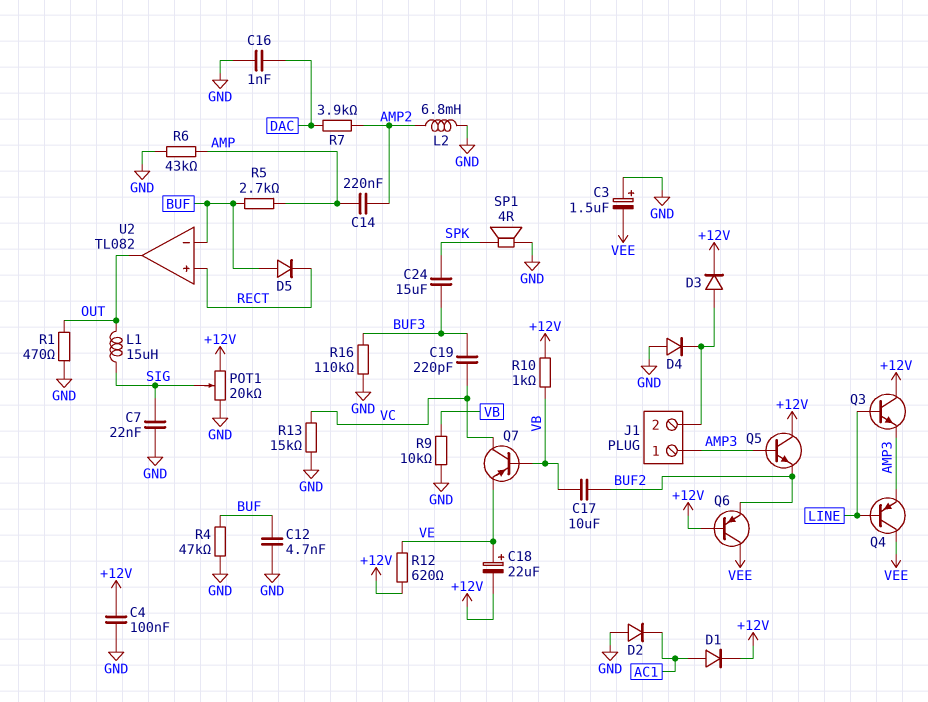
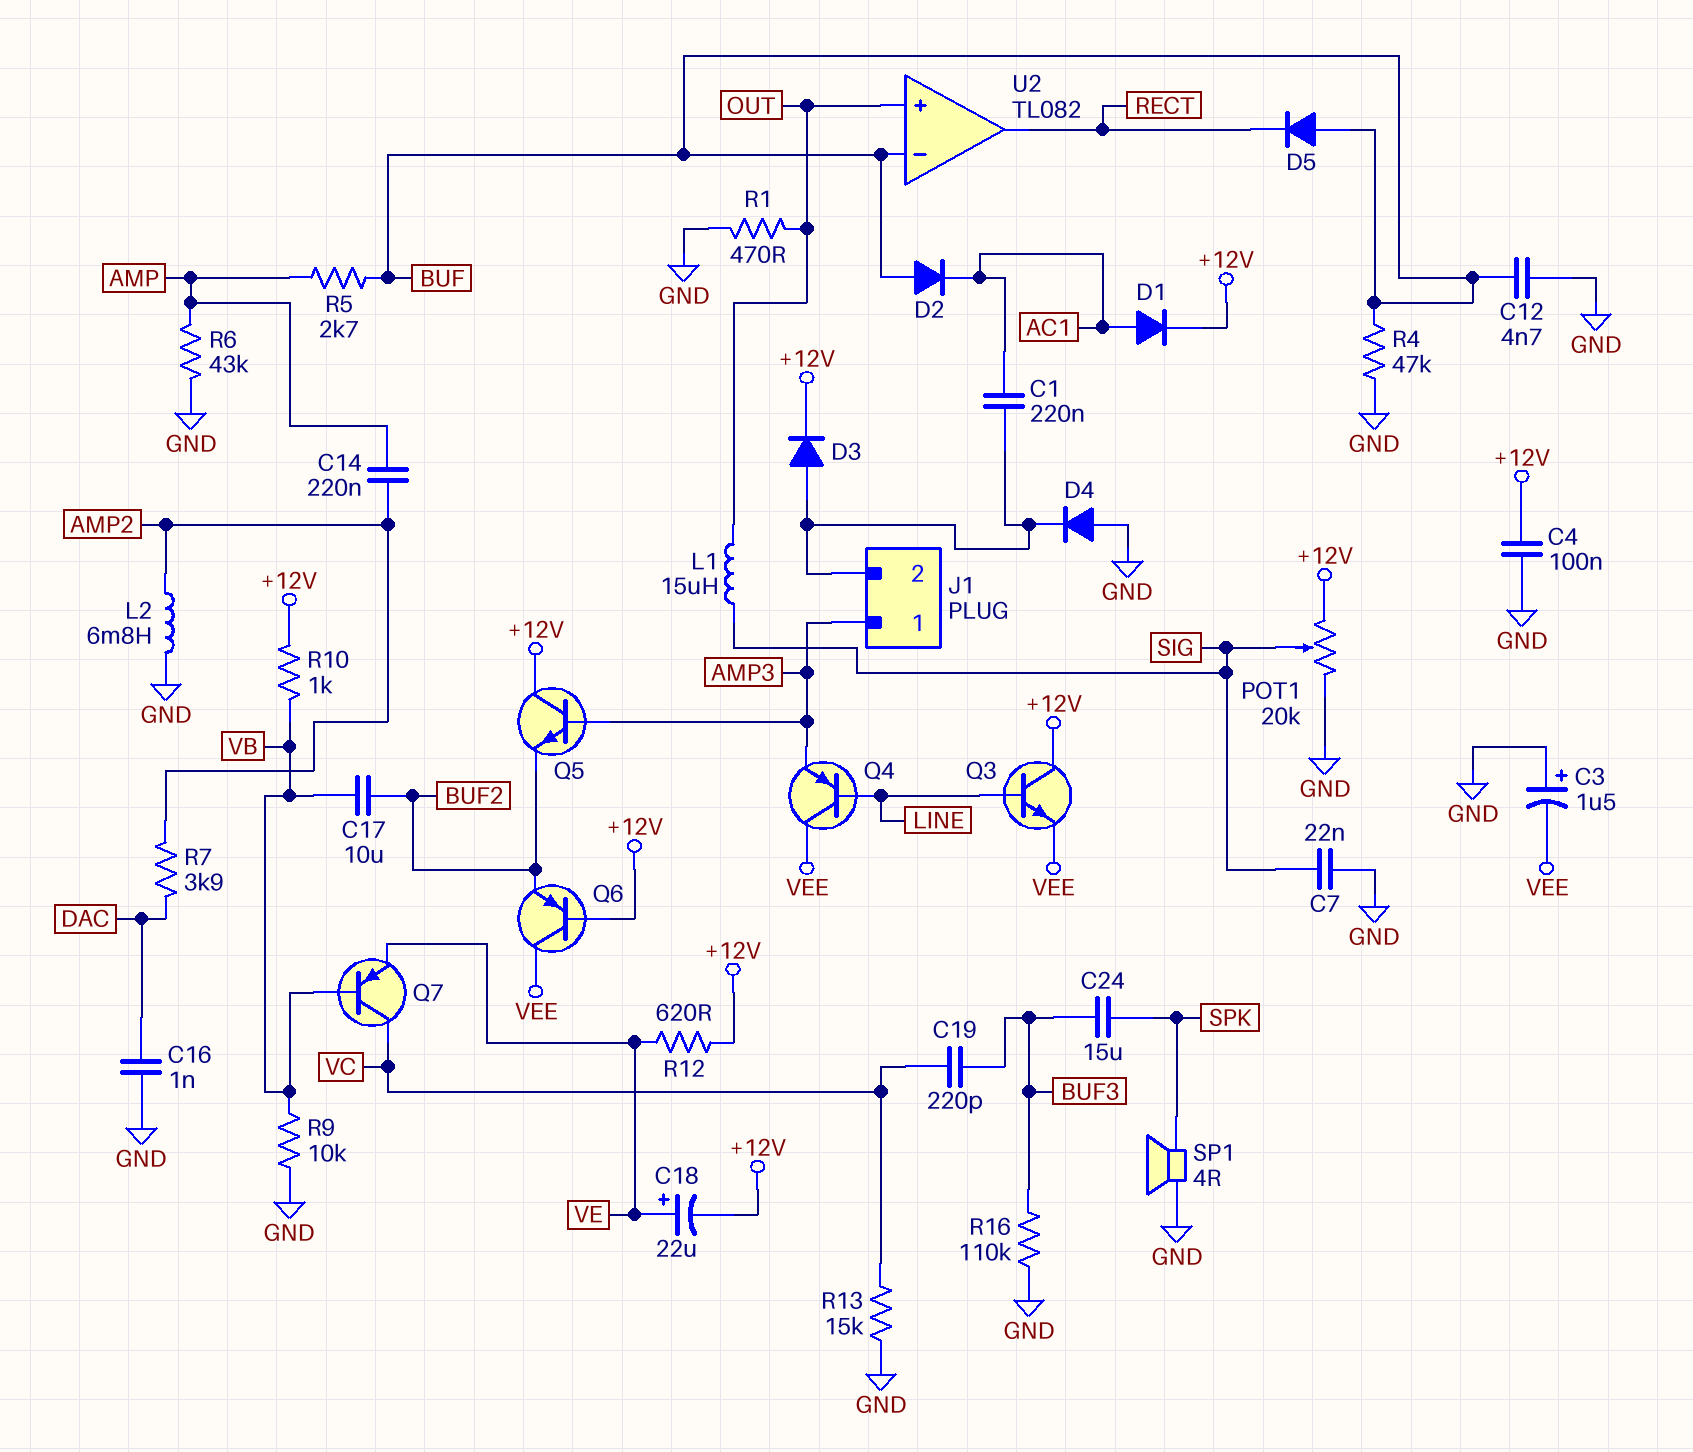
C1: none -> 220nF (AC1, J1/2)
D2: diode (A GND, K AC1) -> diode (A BUF, K AC1)
Q3: NPN (B LINE, C +12V, E AMP3) -> NPN (B LINE, C +12V, E VEE)
U2 pin in+: RECT -> OUT
U2 pin out: OUT -> RECT

